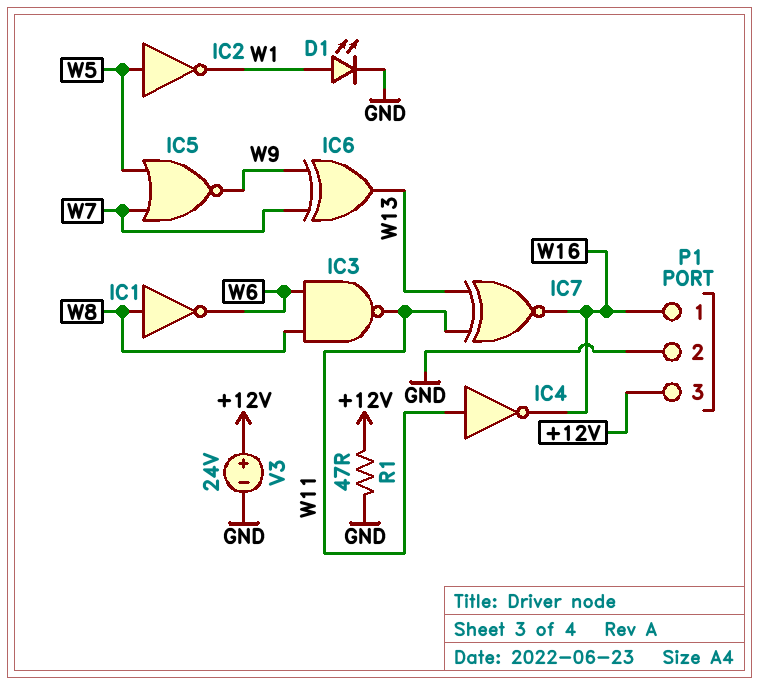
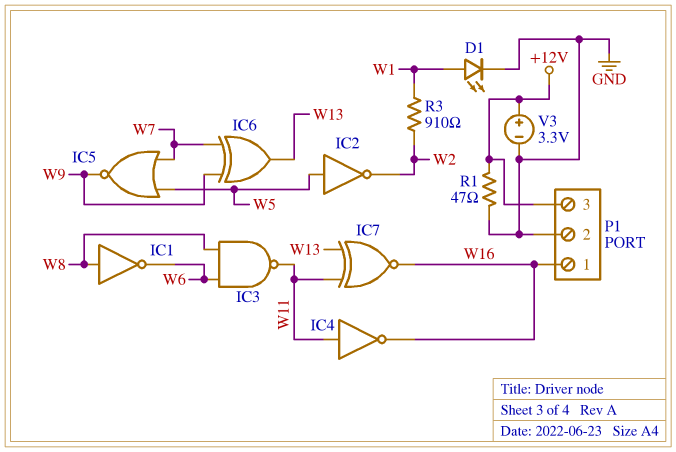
IC2: NOT (in W5, out W1) -> NOT (in W5, out W2)
R3: none -> 910 (W1, W2)
V3: 24V (plus +12V, minus GND) -> 3.3V (plus +12V, minus GND)

